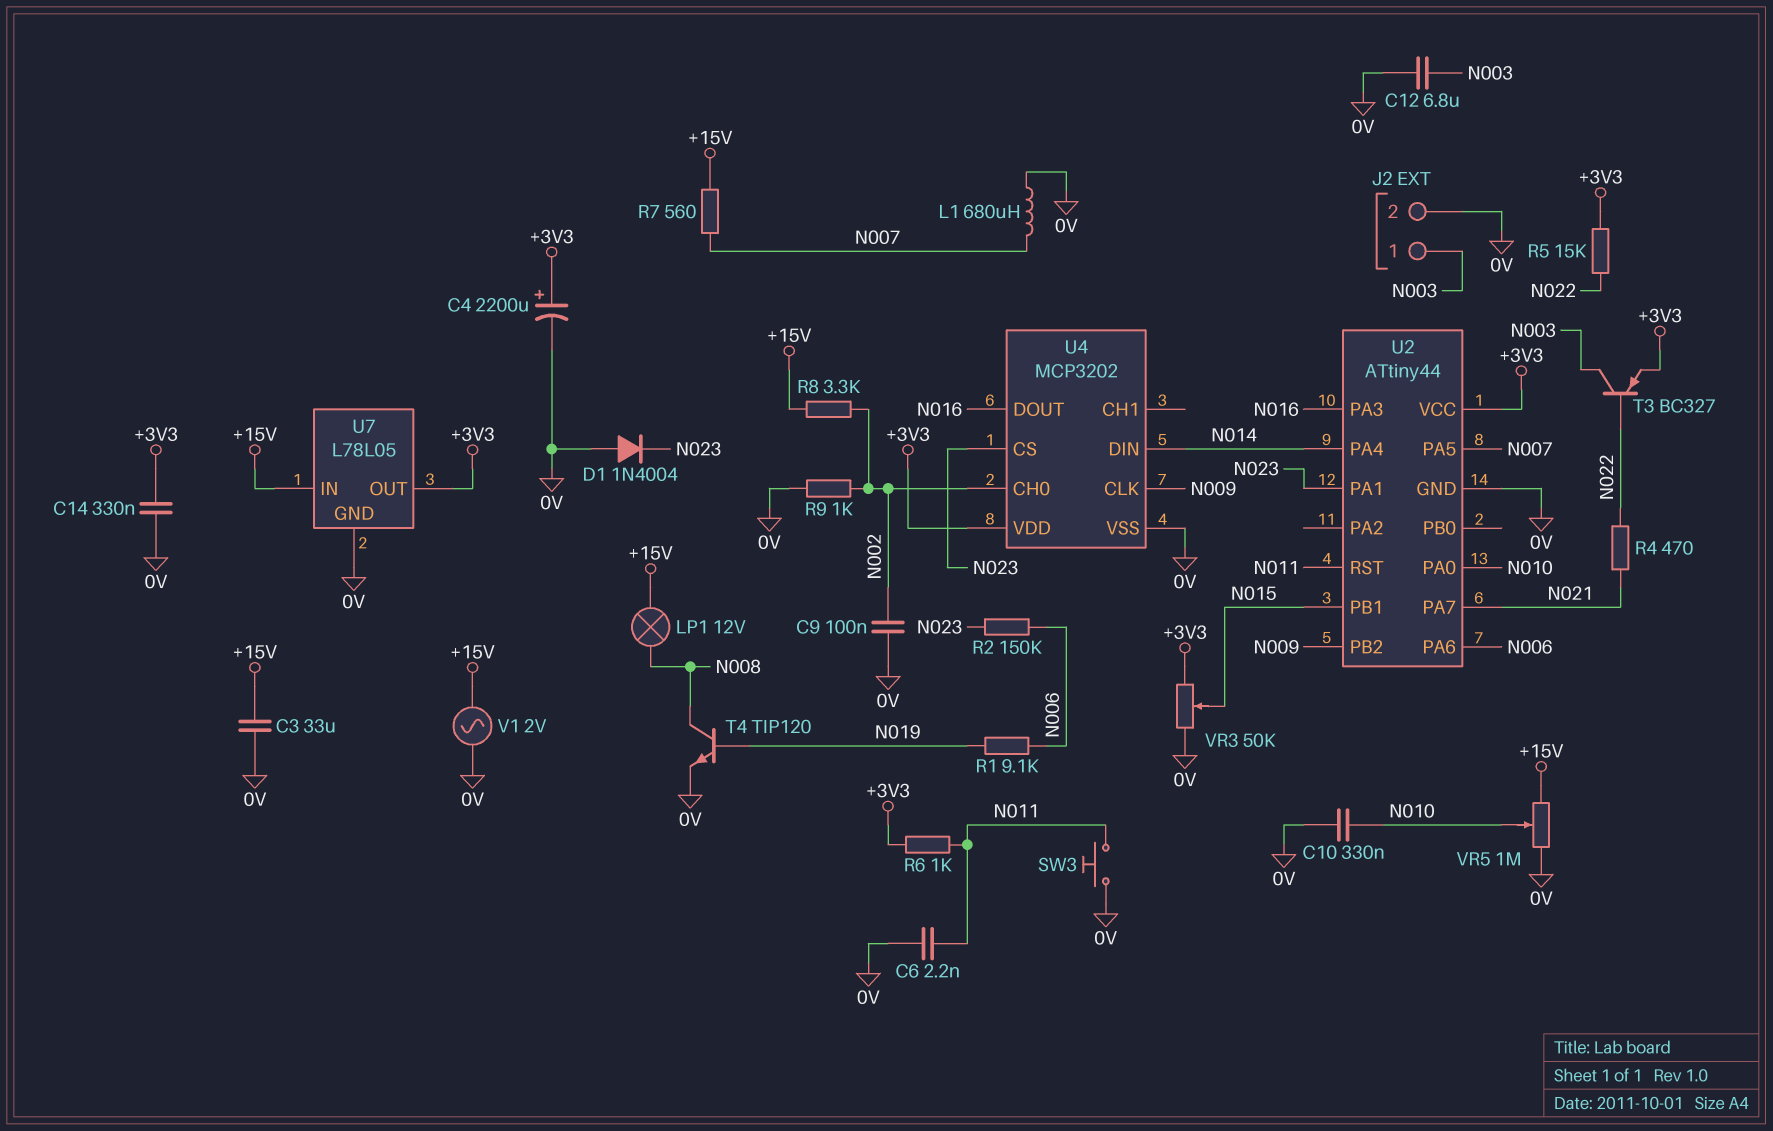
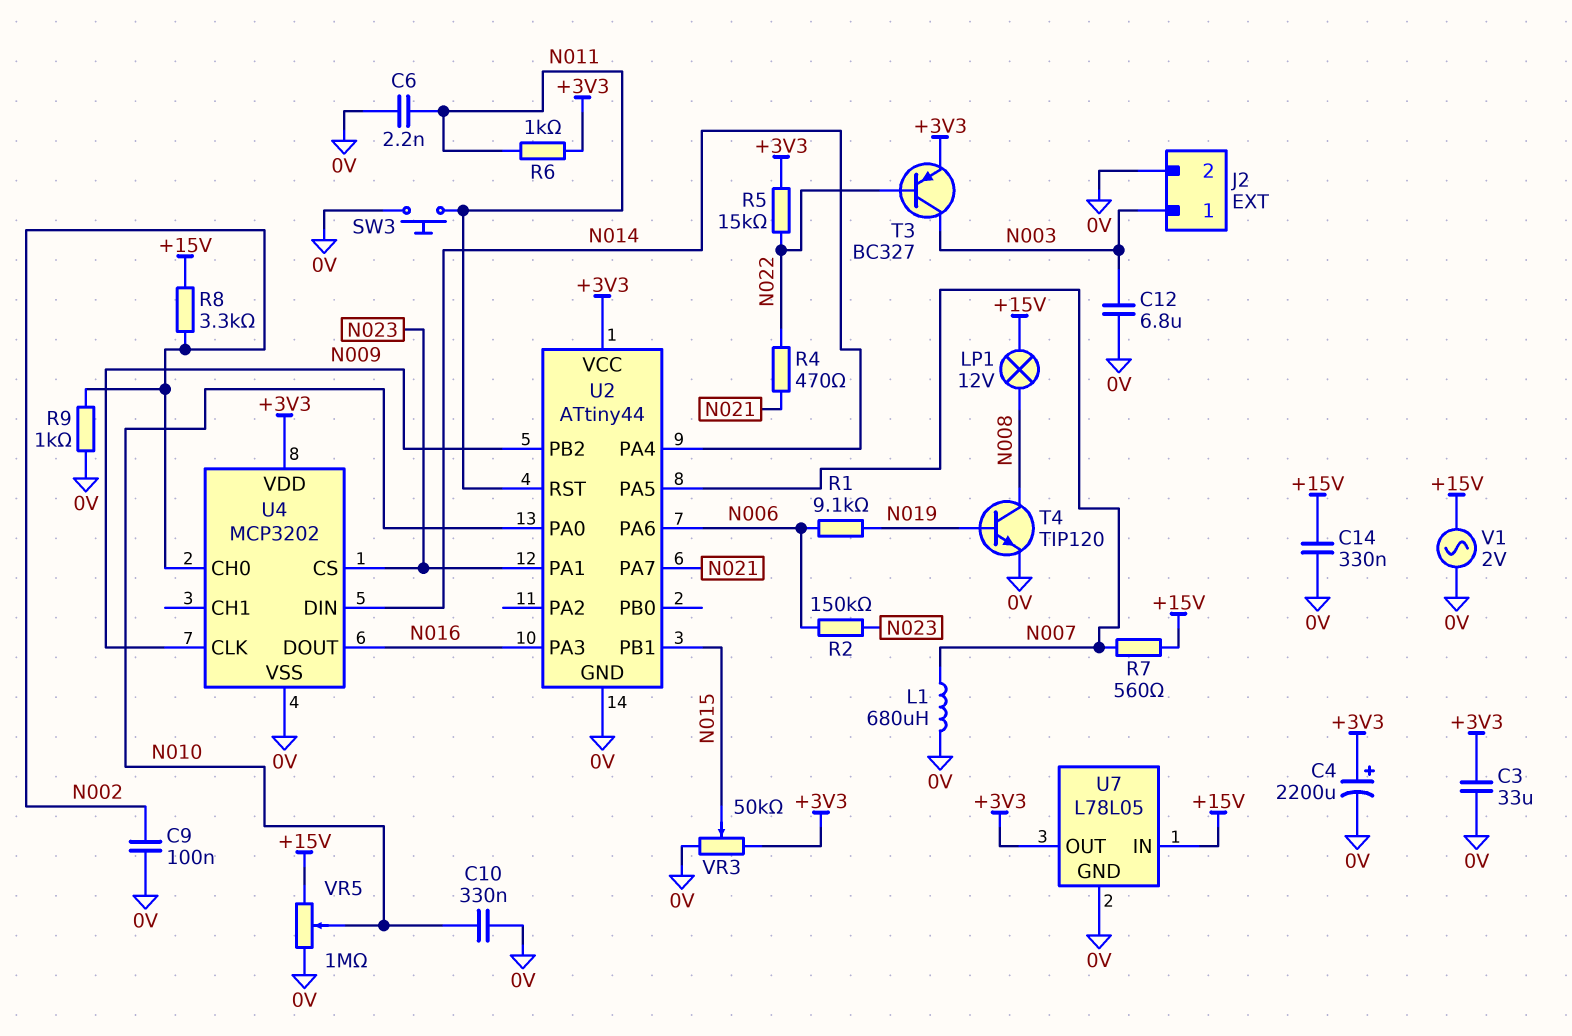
C3: 33uF (+15V, 0V) -> 33uF (+3V3, 0V)
C14: 330nF (+3V3, 0V) -> 330nF (+15V, 0V)
D1: diode 1N4004 (A 0V, K N023) -> none

